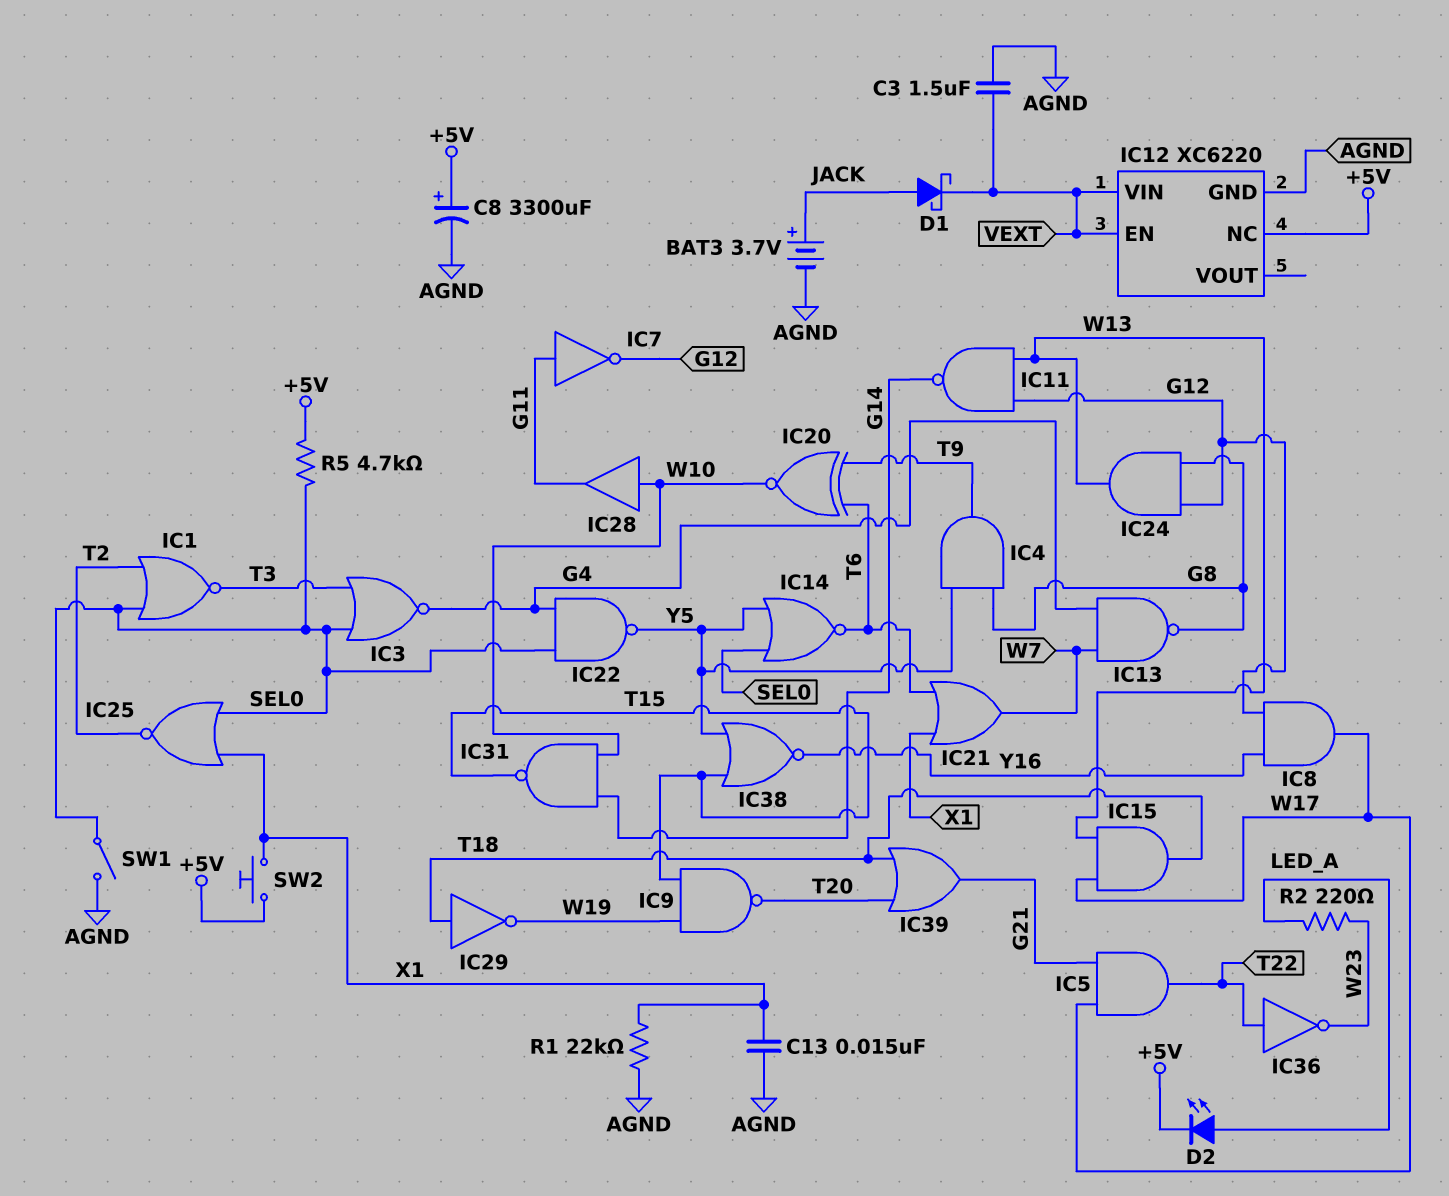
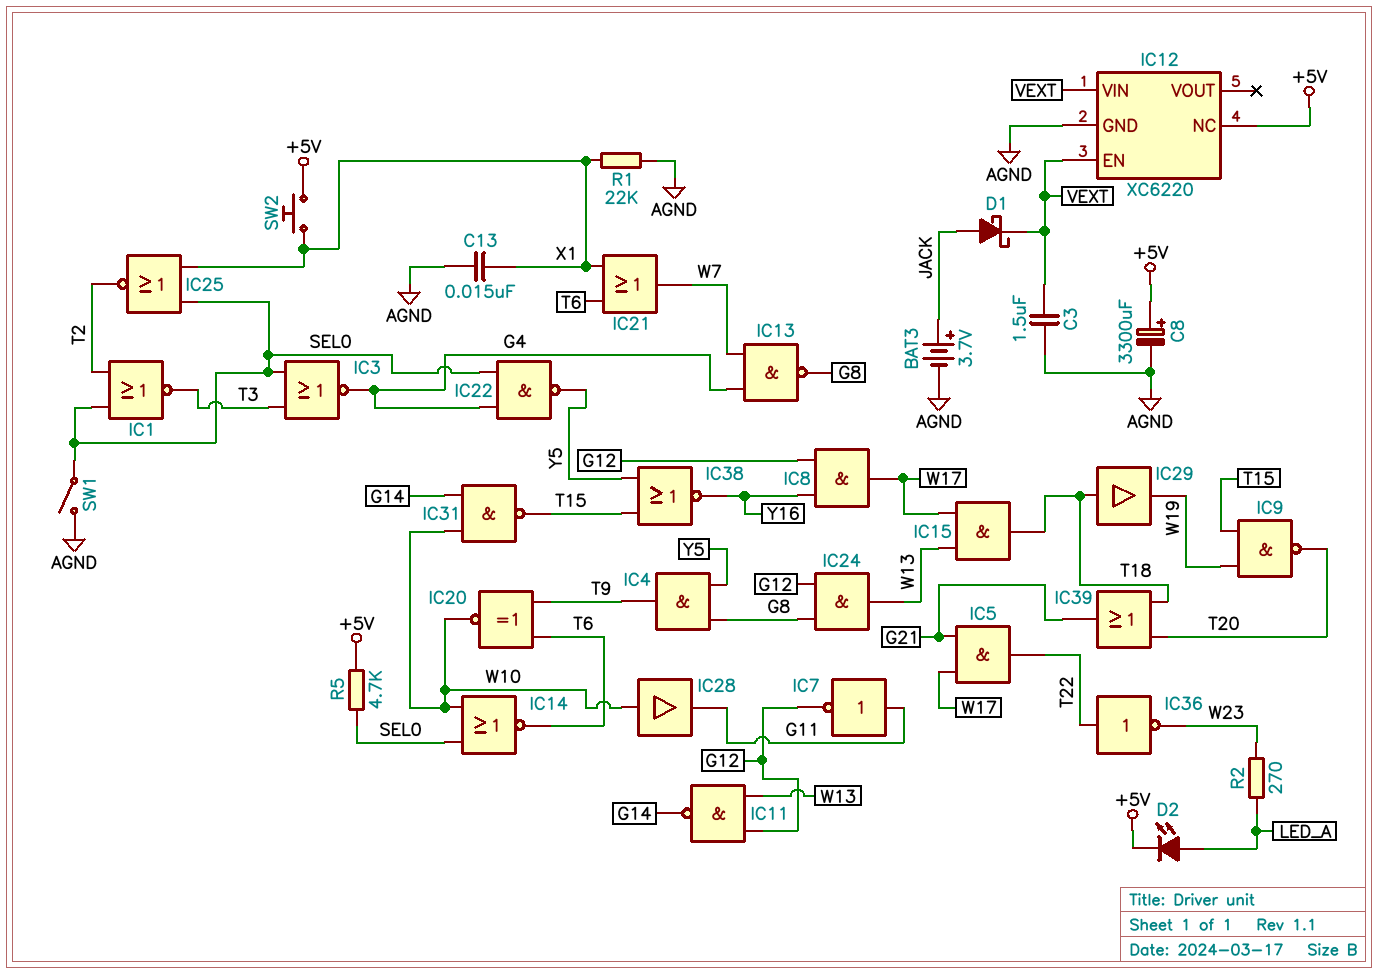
IC14: NOR (in SEL0, in Y5, out T6) -> NOR (in SEL0, in W10, out T6)
IC29: NOT (in T18, out W19) -> buffer (in T18, out W19)
R2: 220 (LED_A, W23) -> 270 (LED_A, W23)

